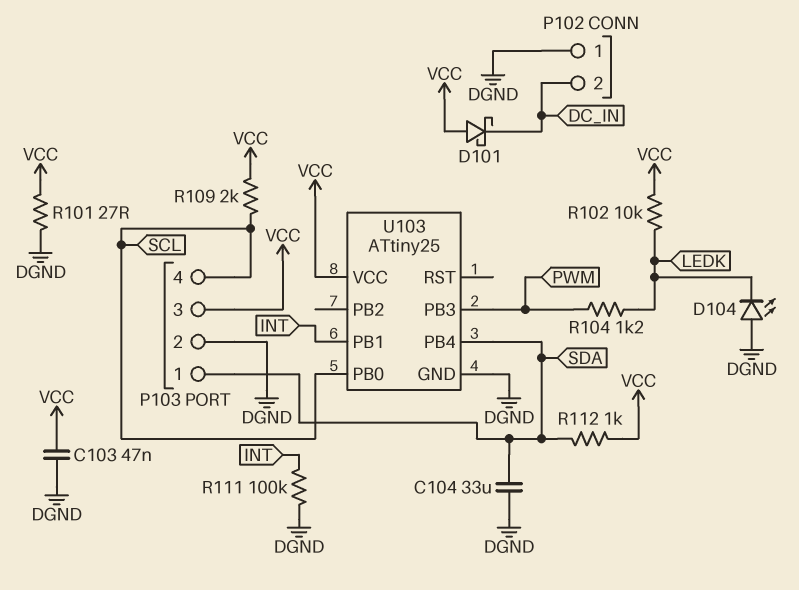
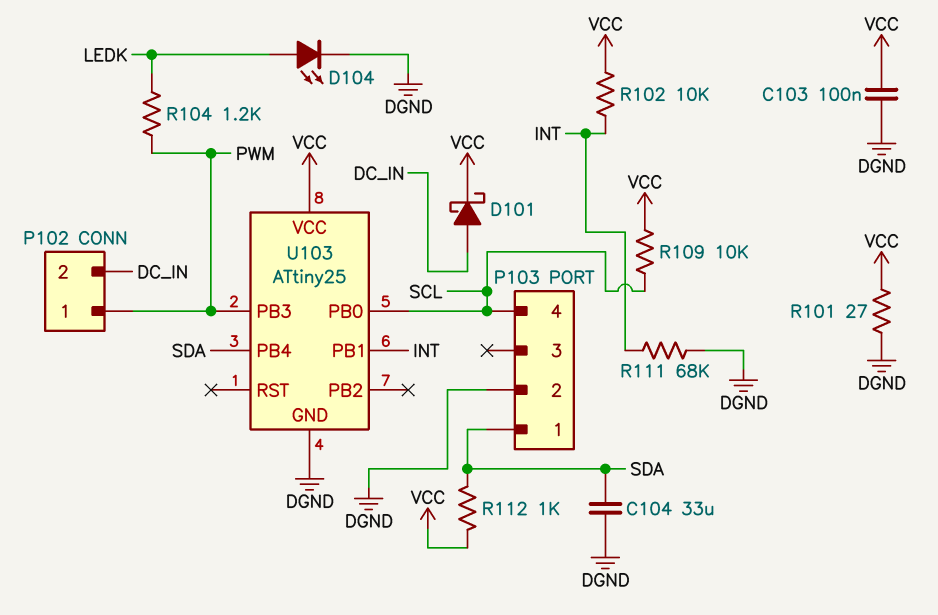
C103: 47nF (DGND, VCC) -> 100nF (DGND, VCC)
D101: schottky (A VCC, K DC_IN) -> schottky (A DC_IN, K VCC)
D104: LED (A DGND, K LEDK) -> LED (A LEDK, K DGND)
P102 pin 1: DGND -> PWM
P103 pin 3: VCC -> none
R102: 10k (LEDK, VCC) -> 10k (INT, VCC)
R109: 2k (SCL, VCC) -> 10k (SCL, VCC)
R111: 100k (DGND, INT) -> 68k (DGND, INT)

